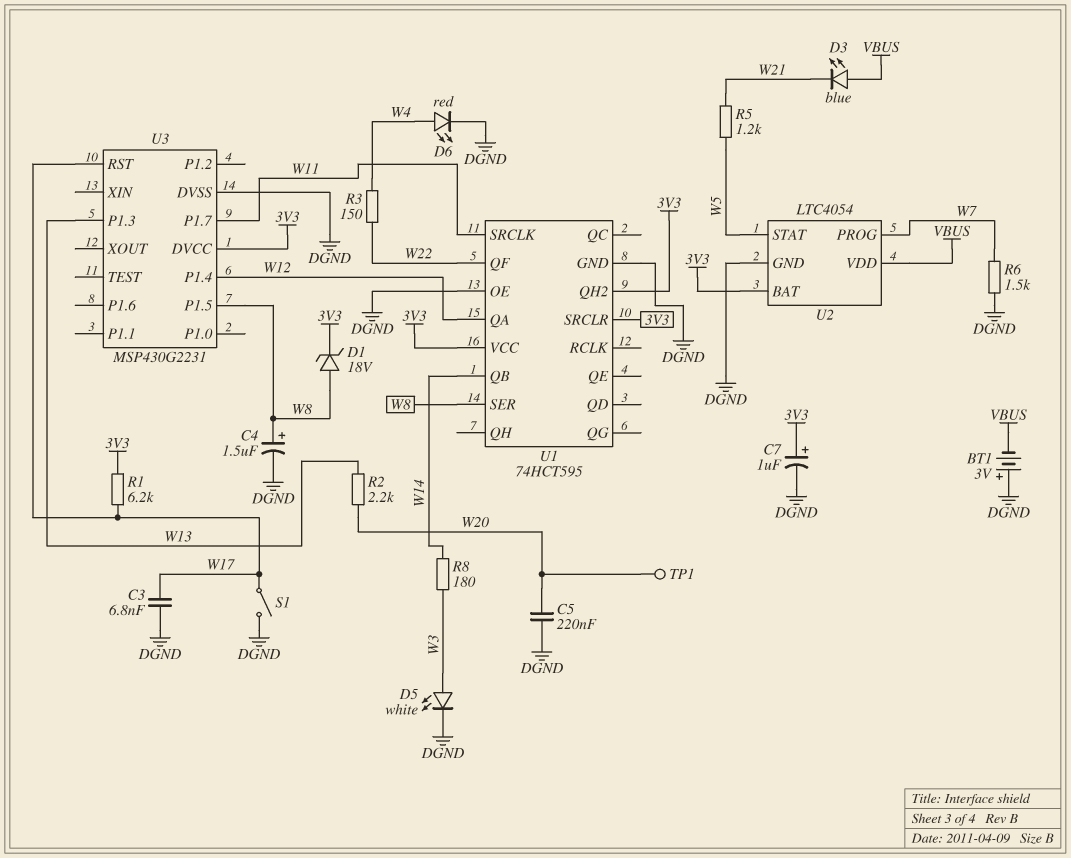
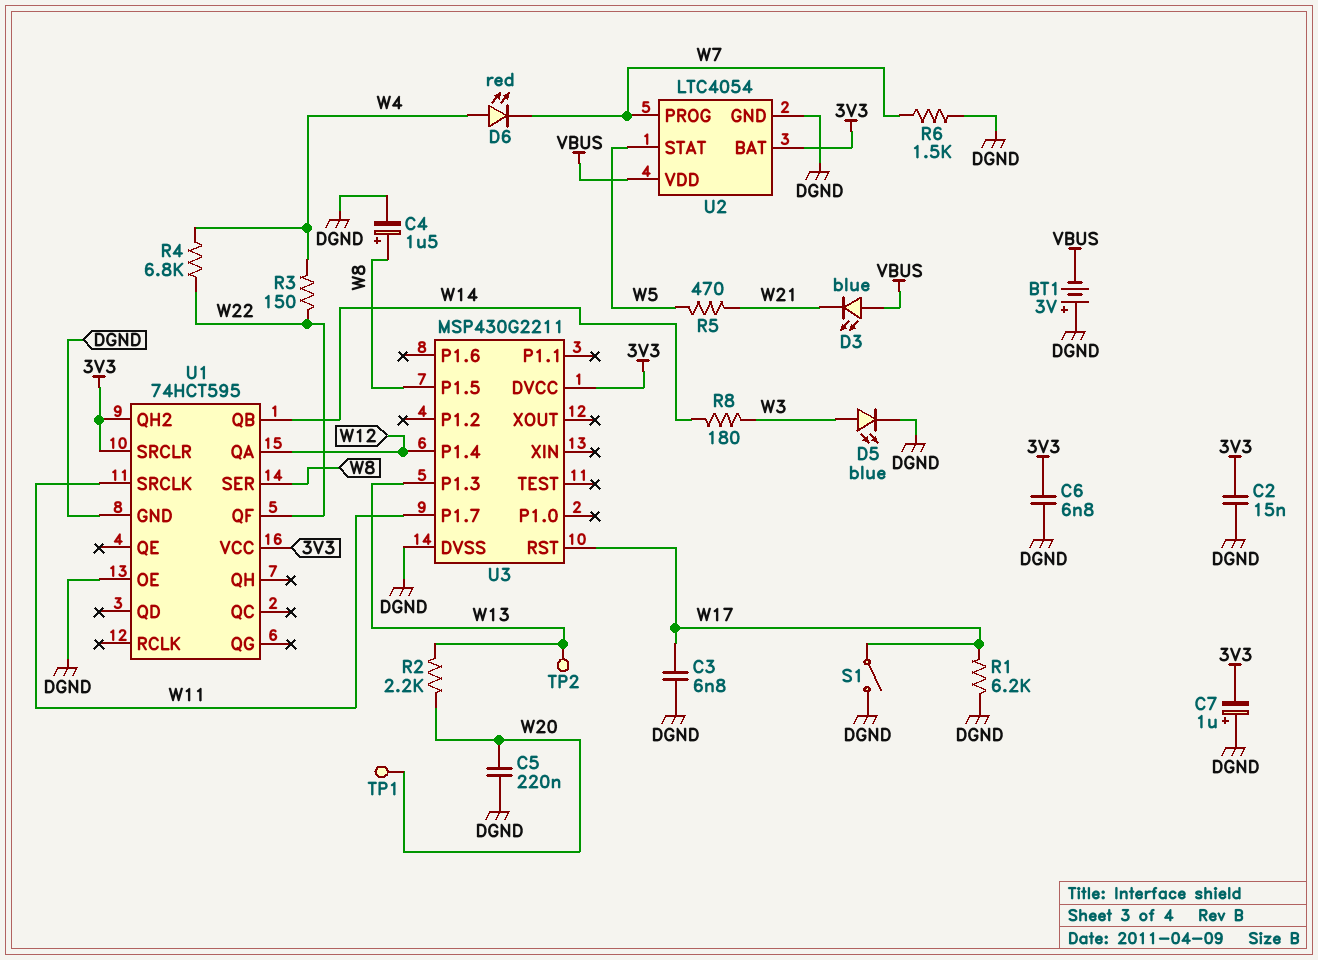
C2: none -> 15nF (3V3, DGND)
C6: none -> 6.8nF (3V3, DGND)
C7: 1uF (plus 3V3, minus DGND) -> 1uF (plus DGND, minus 3V3)
D1: zener 18V (A W8, K 3V3) -> none
D5: LED white (A W3, K DGND) -> LED blue (A W3, K DGND)
D6: LED red (A W4, K DGND) -> LED red (A W4, K W7)
R1: 6.2k (3V3, W17) -> 6.2k (DGND, W17)
R4: none -> 6.8k (W4, W22)
R5: 1.2k (W5, W21) -> 470 (W5, W21)
TP2: none -> test point (W13)
U3: MSP430G2231 -> MSP430G2211

